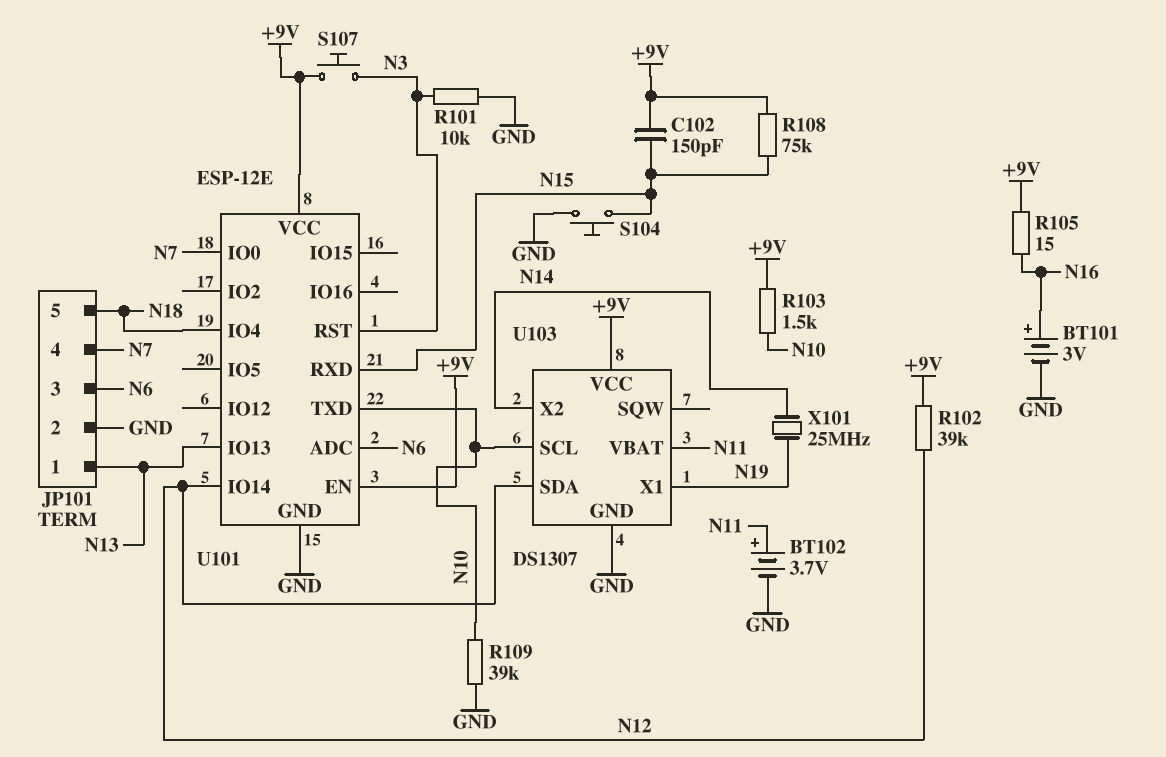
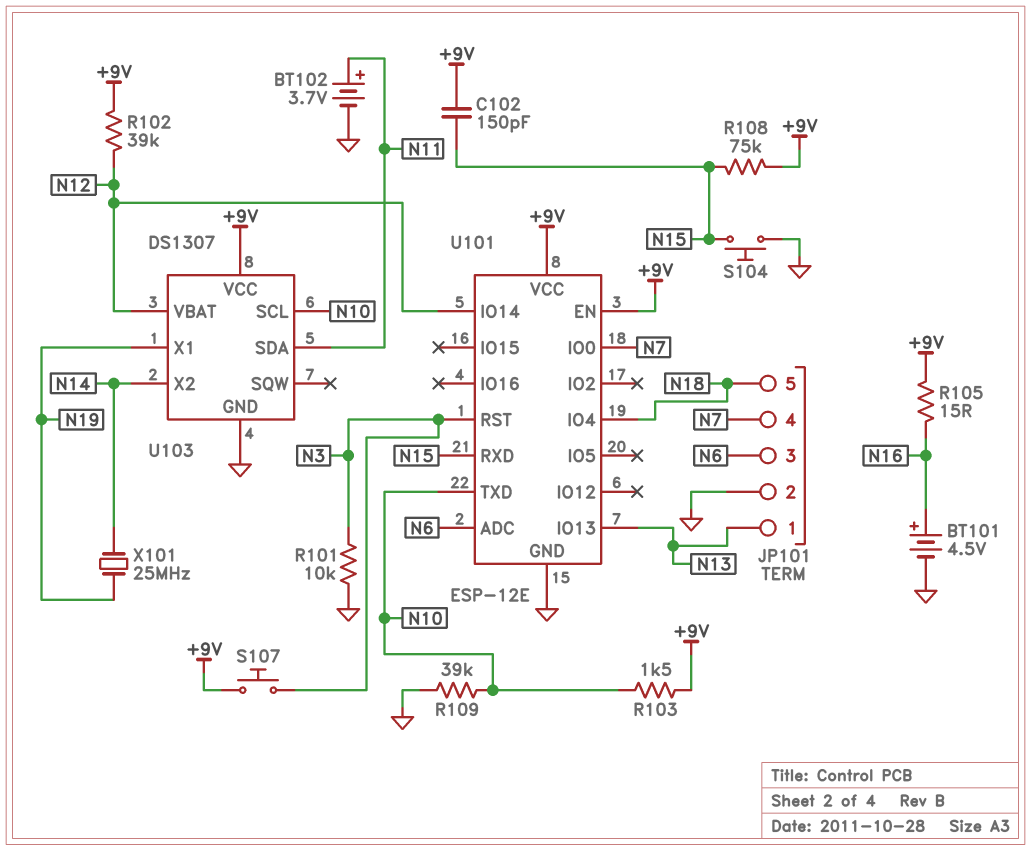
BT101: 3V (plus N16, minus GND) -> 4.5V (plus N16, minus GND)
U103 pin SDA: N12 -> N11
U103 pin VBAT: N11 -> N12

